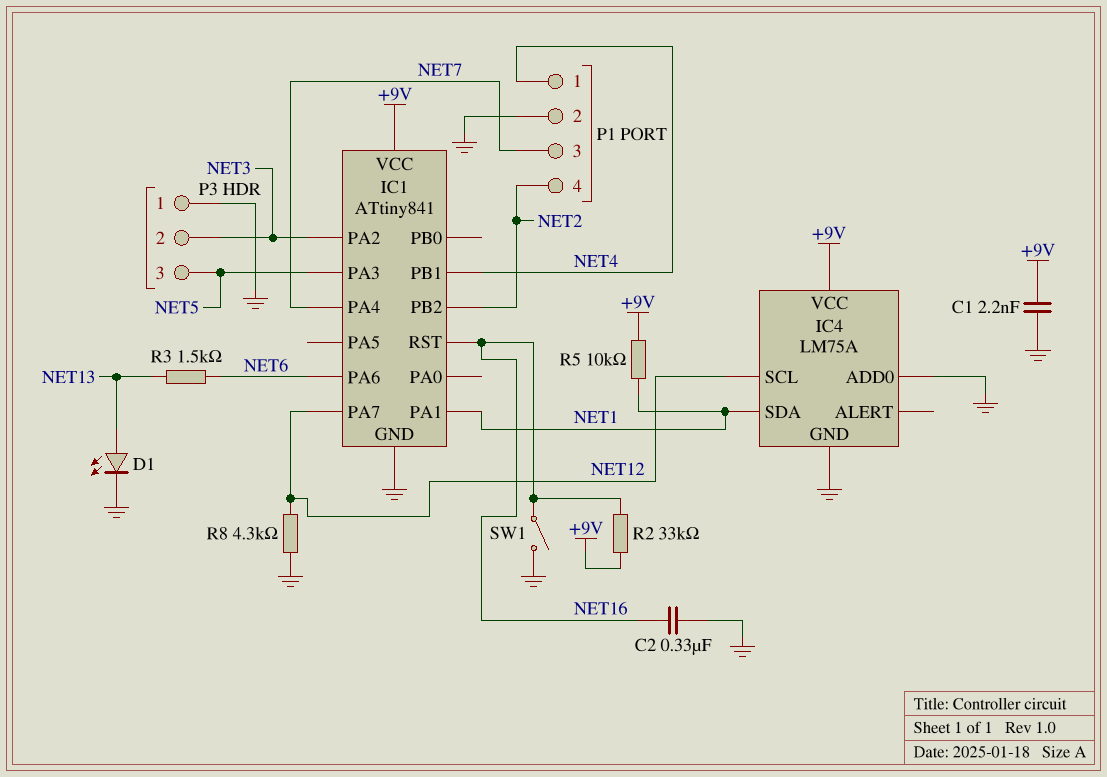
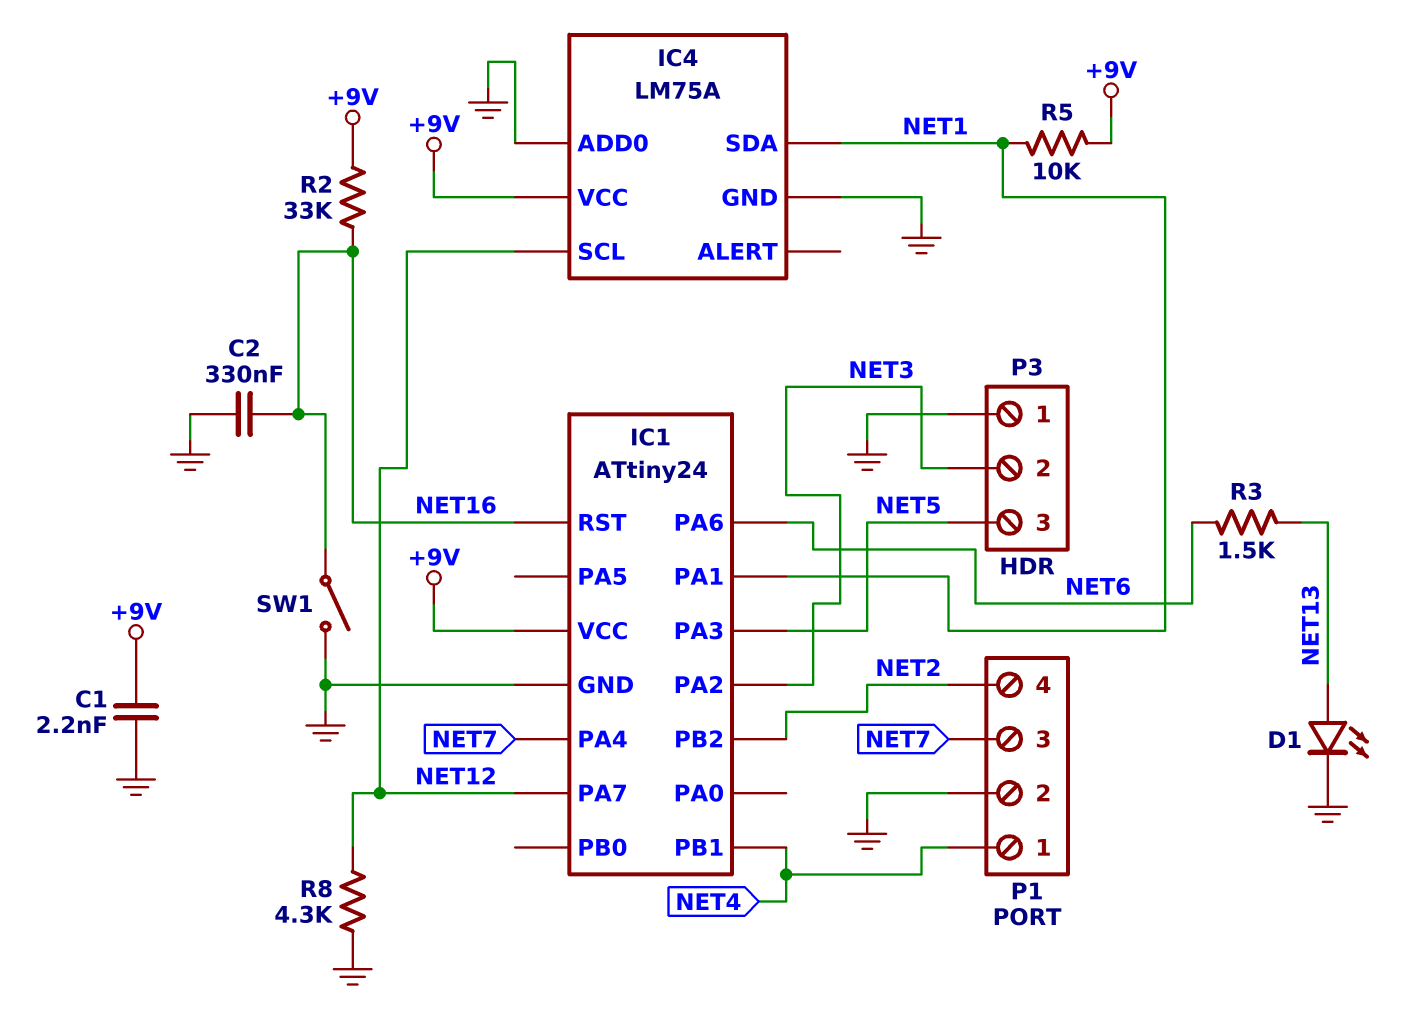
IC1: ATtiny841 -> ATtiny24

